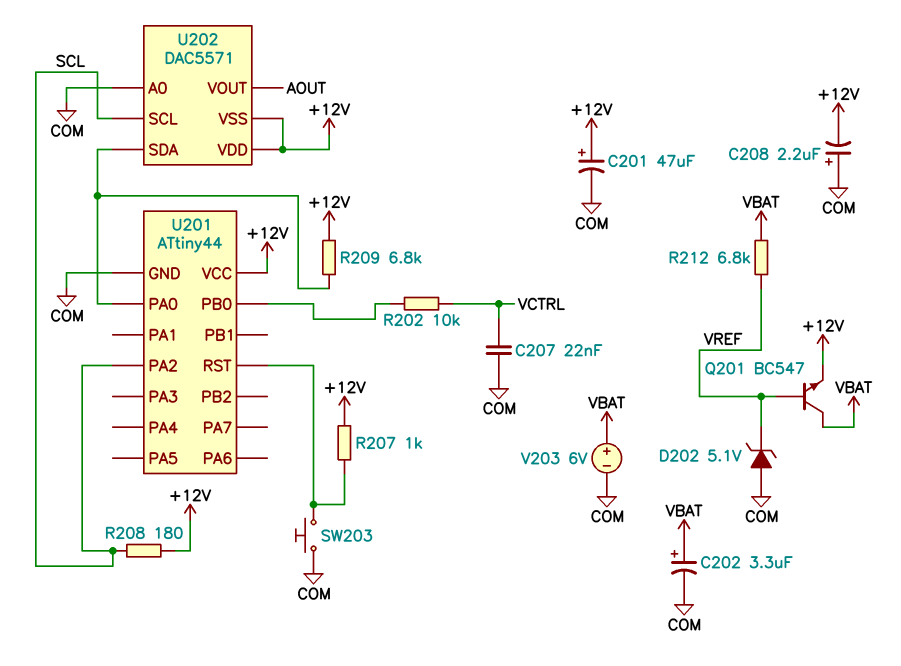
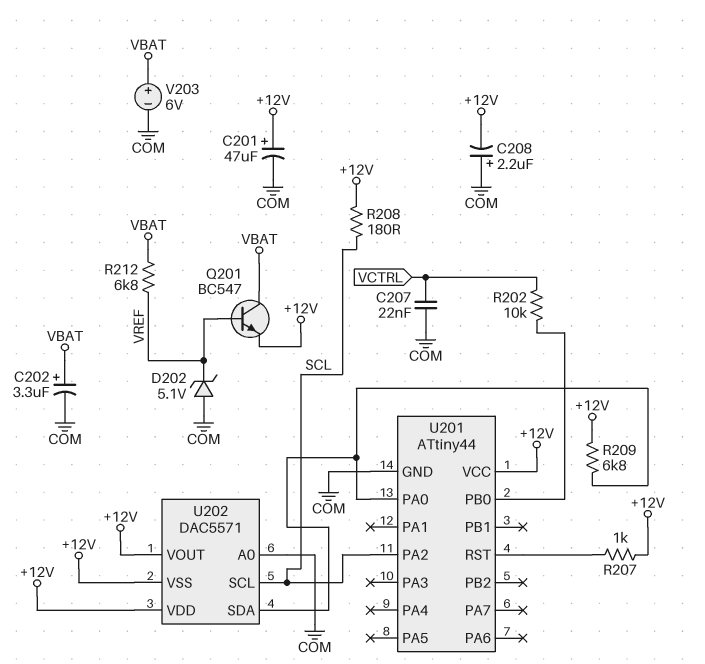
SW203: button (COM, U201/RST) -> none
U202 pin VOUT: AOUT -> +12V

